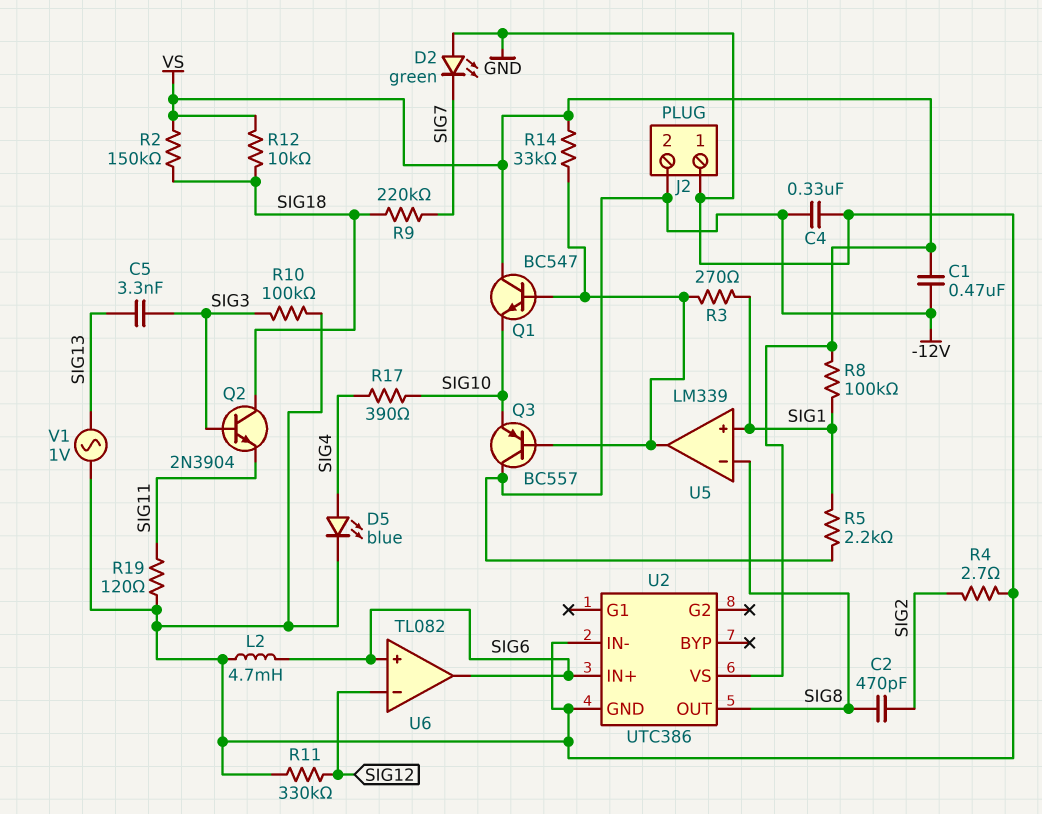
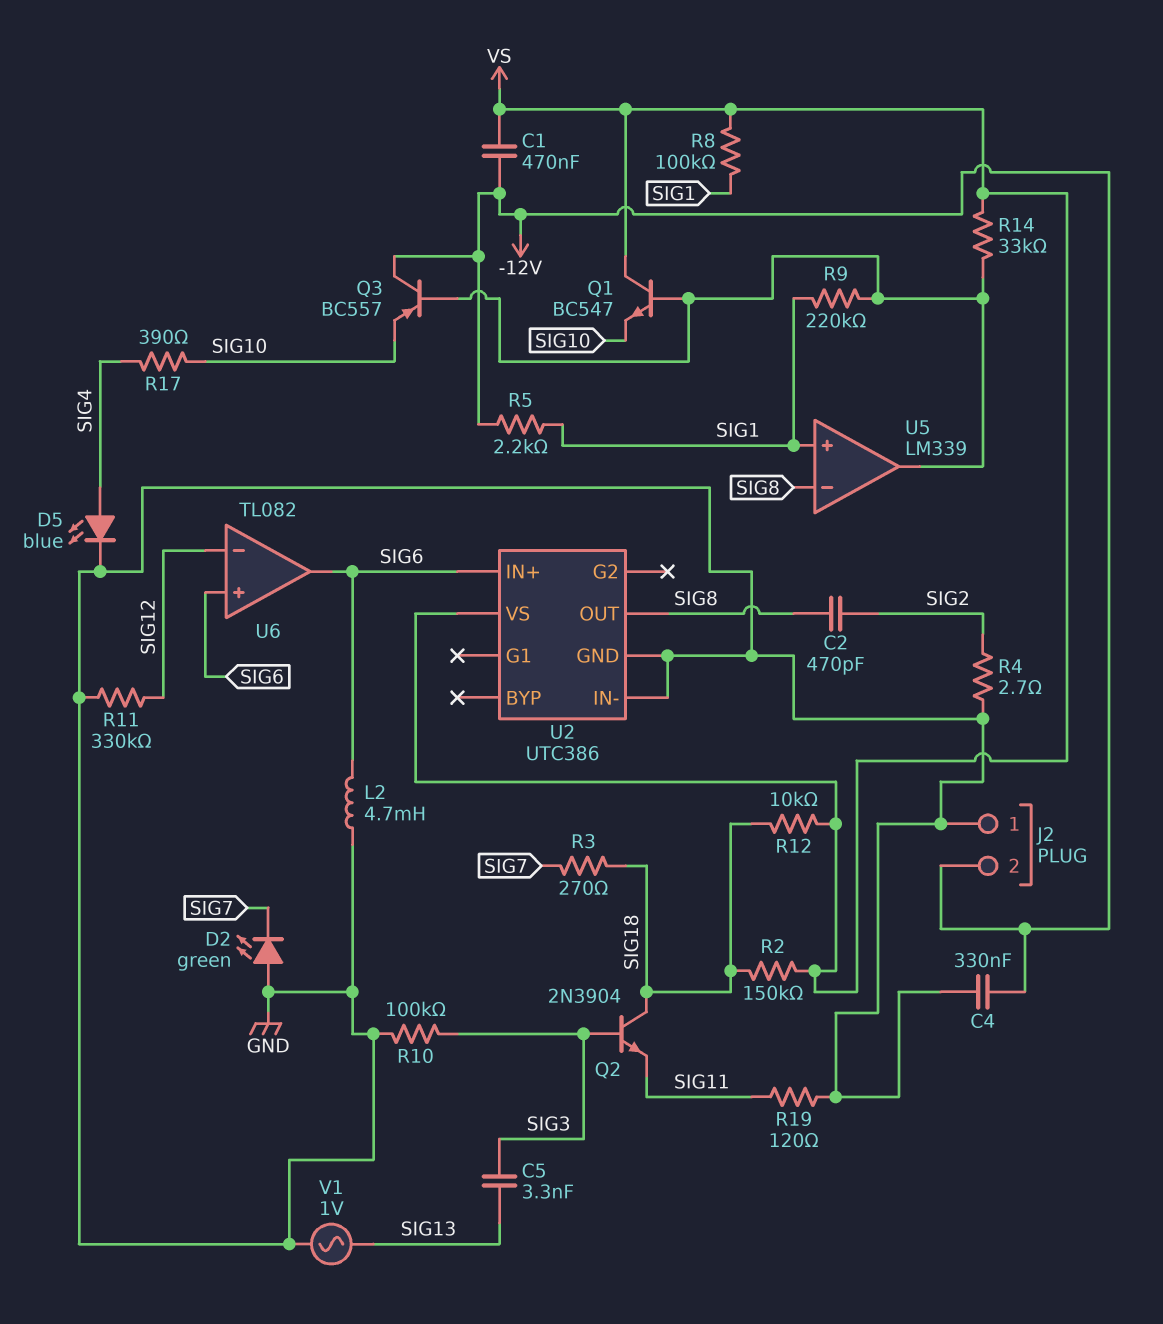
R3: 270 (SIG1, U5/out) -> 270 (SIG7, SIG18)
R9: 220k (SIG7, SIG18) -> 220k (SIG1, U5/out)

